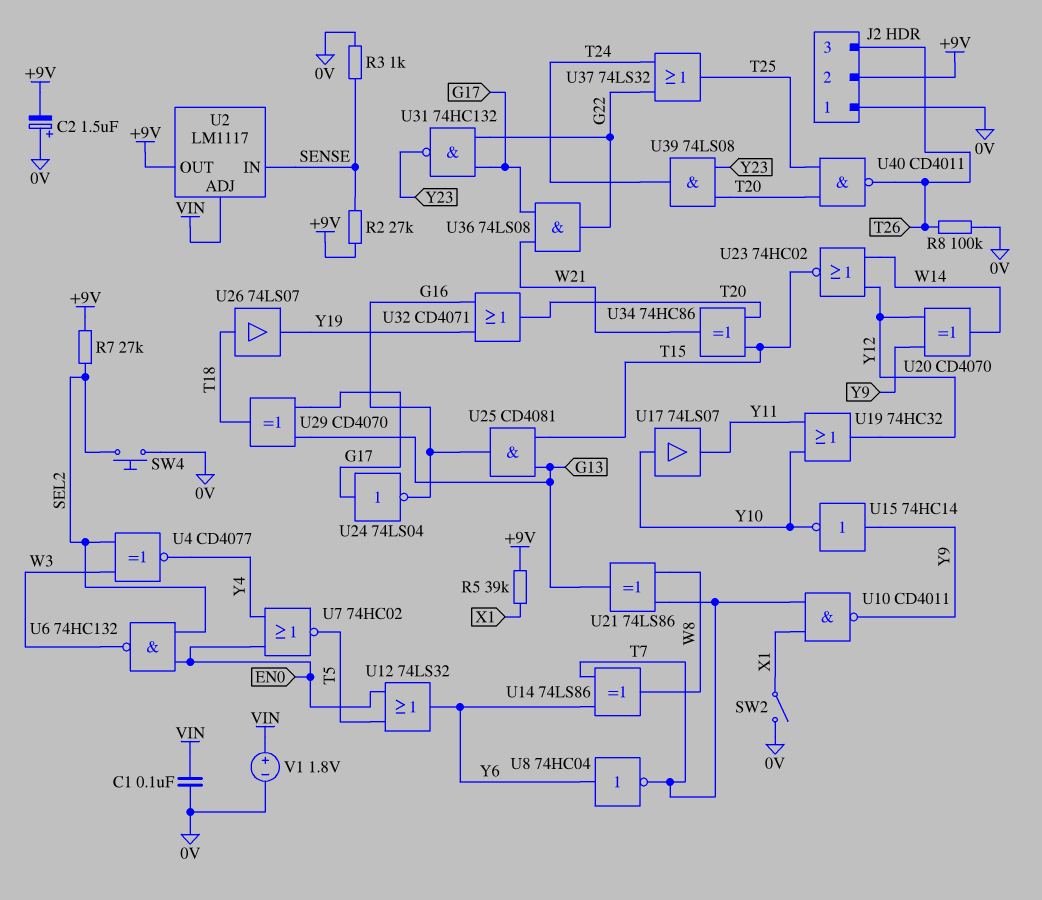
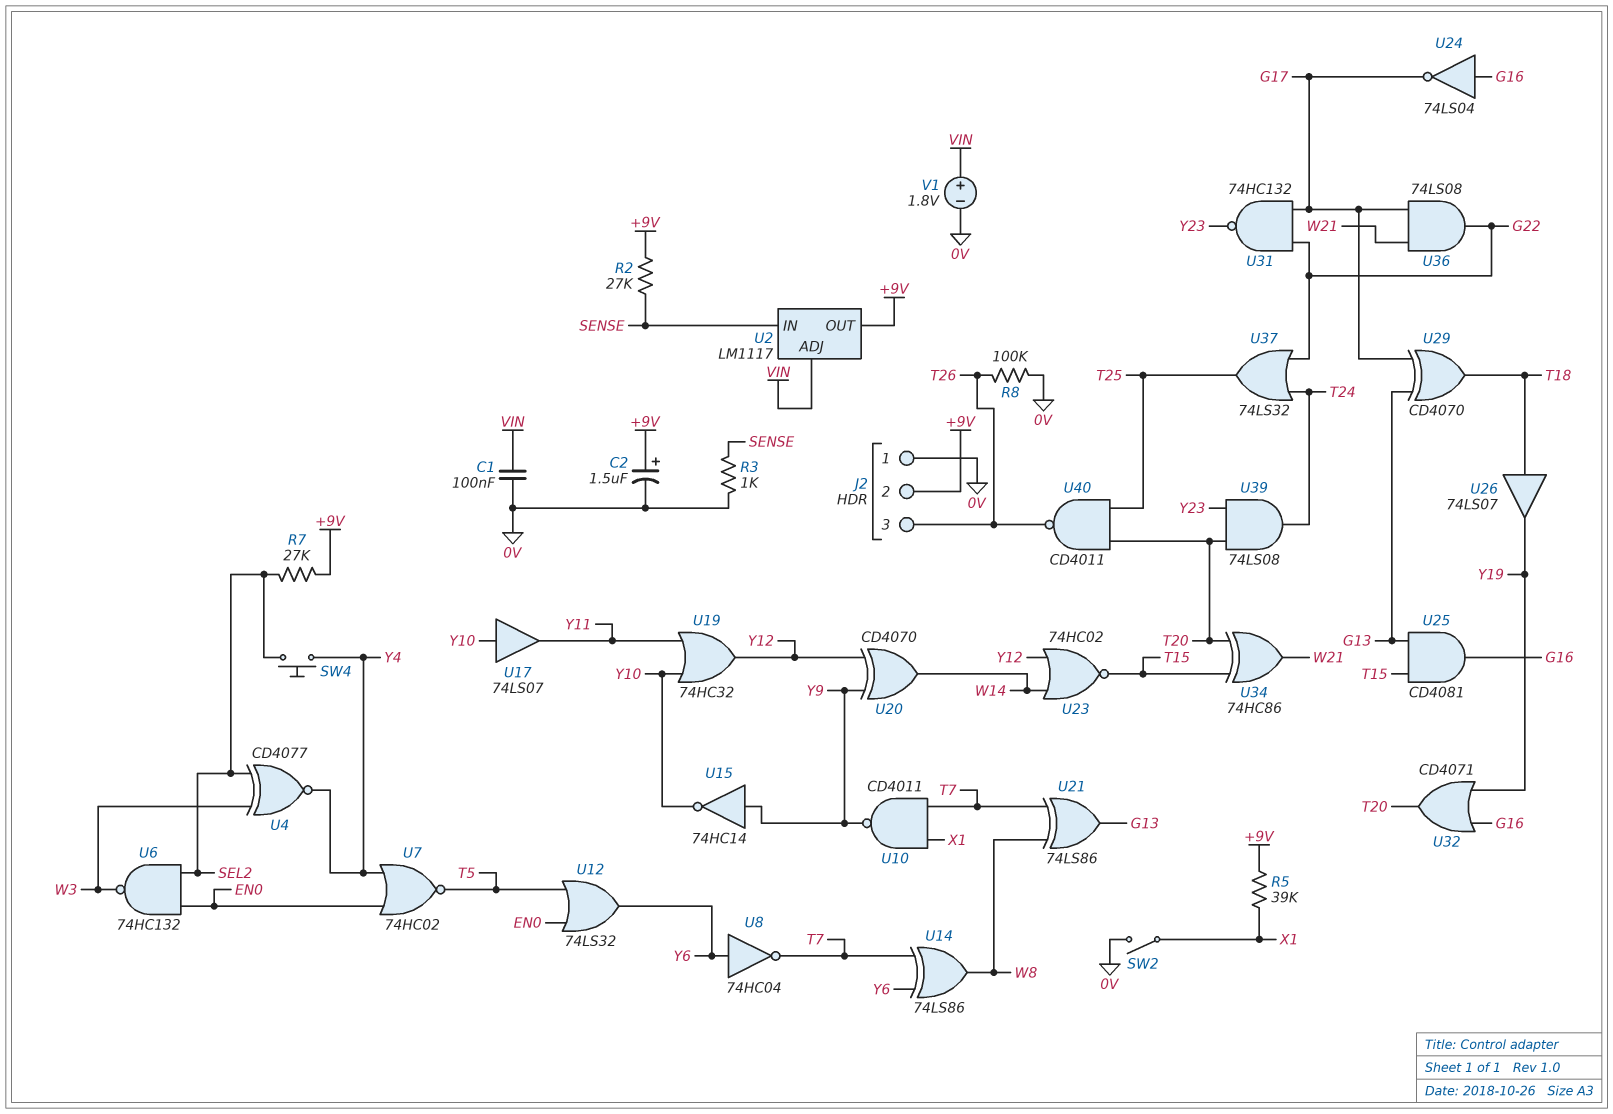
C2: 1.5uF (plus 0V, minus +9V) -> 1.5uF (plus +9V, minus 0V)
SW4: button (0V, SEL2) -> button (SEL2, Y4)
U24: NOT 74LS04 (in G17, out G16) -> NOT 74LS04 (in G16, out G17)

